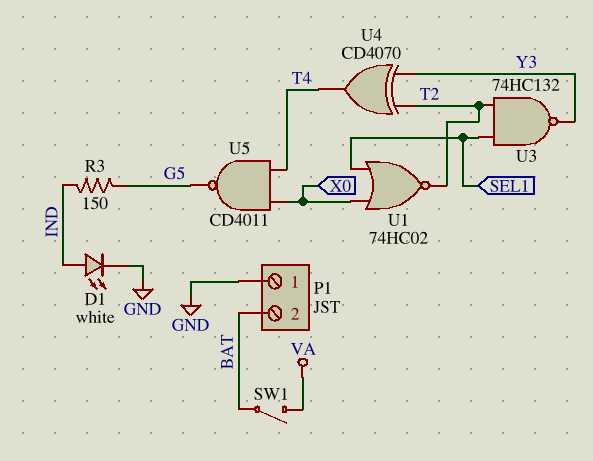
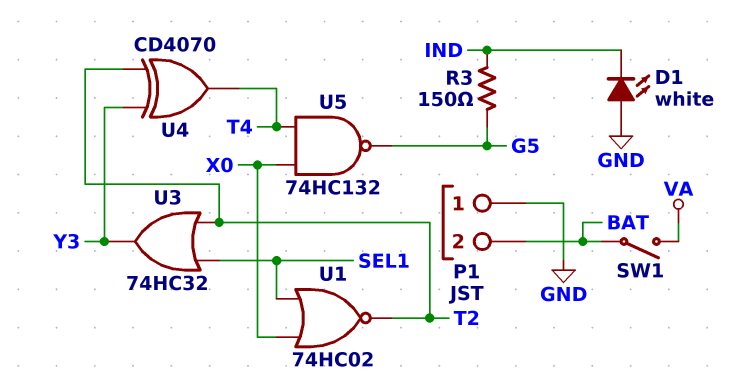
D1: LED white (A IND, K GND) -> LED white (A GND, K IND)
U3: NAND 74HC132 (in SEL1, in T2, out Y3) -> OR 74HC32 (in SEL1, in T2, out Y3)
U5: NAND CD4011 (in T4, in X0, out G5) -> NAND 74HC132 (in T4, in X0, out G5)

